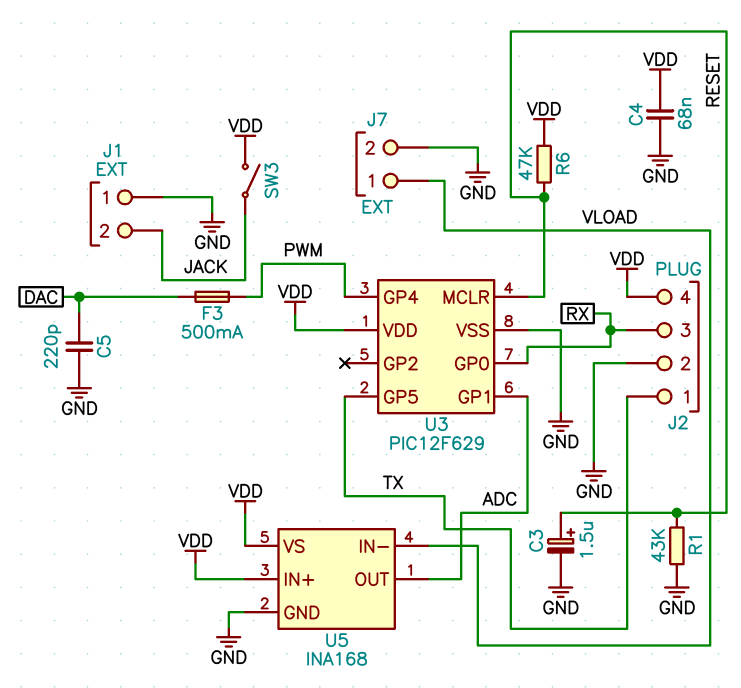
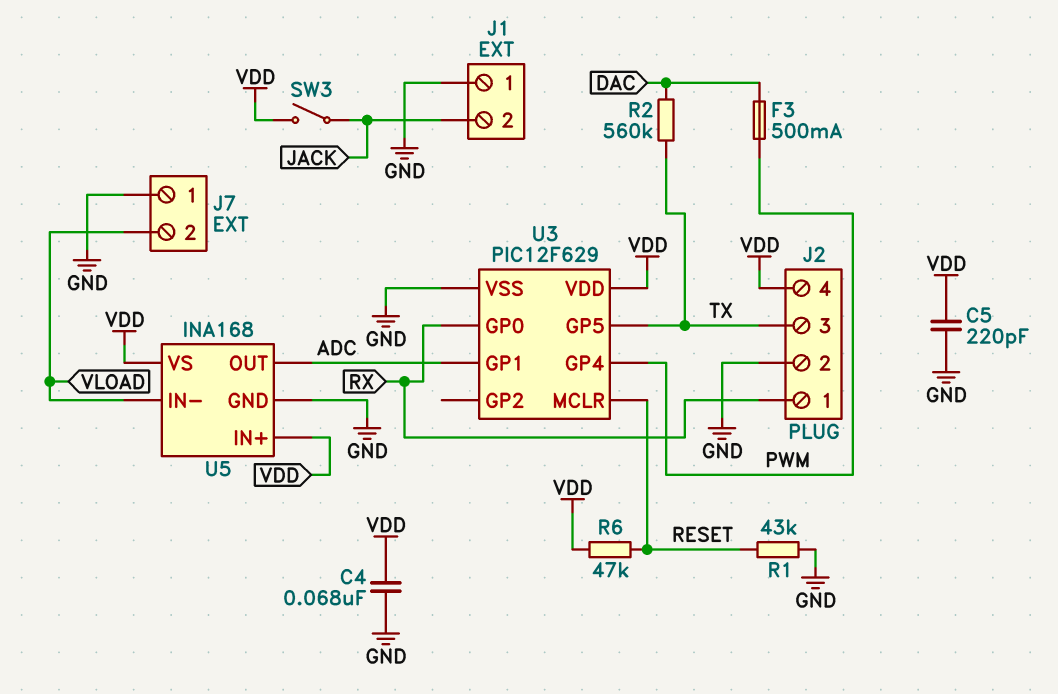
C3: 1.5uF (plus RESET, minus GND) -> none
C5: 220pF (DAC, GND) -> 220pF (GND, VDD)
J2 pin 1: TX -> RX
J2 pin 3: RX -> TX
J7 pin 1: VLOAD -> GND
J7 pin 2: GND -> VLOAD
R2: none -> 560k (DAC, TX)

